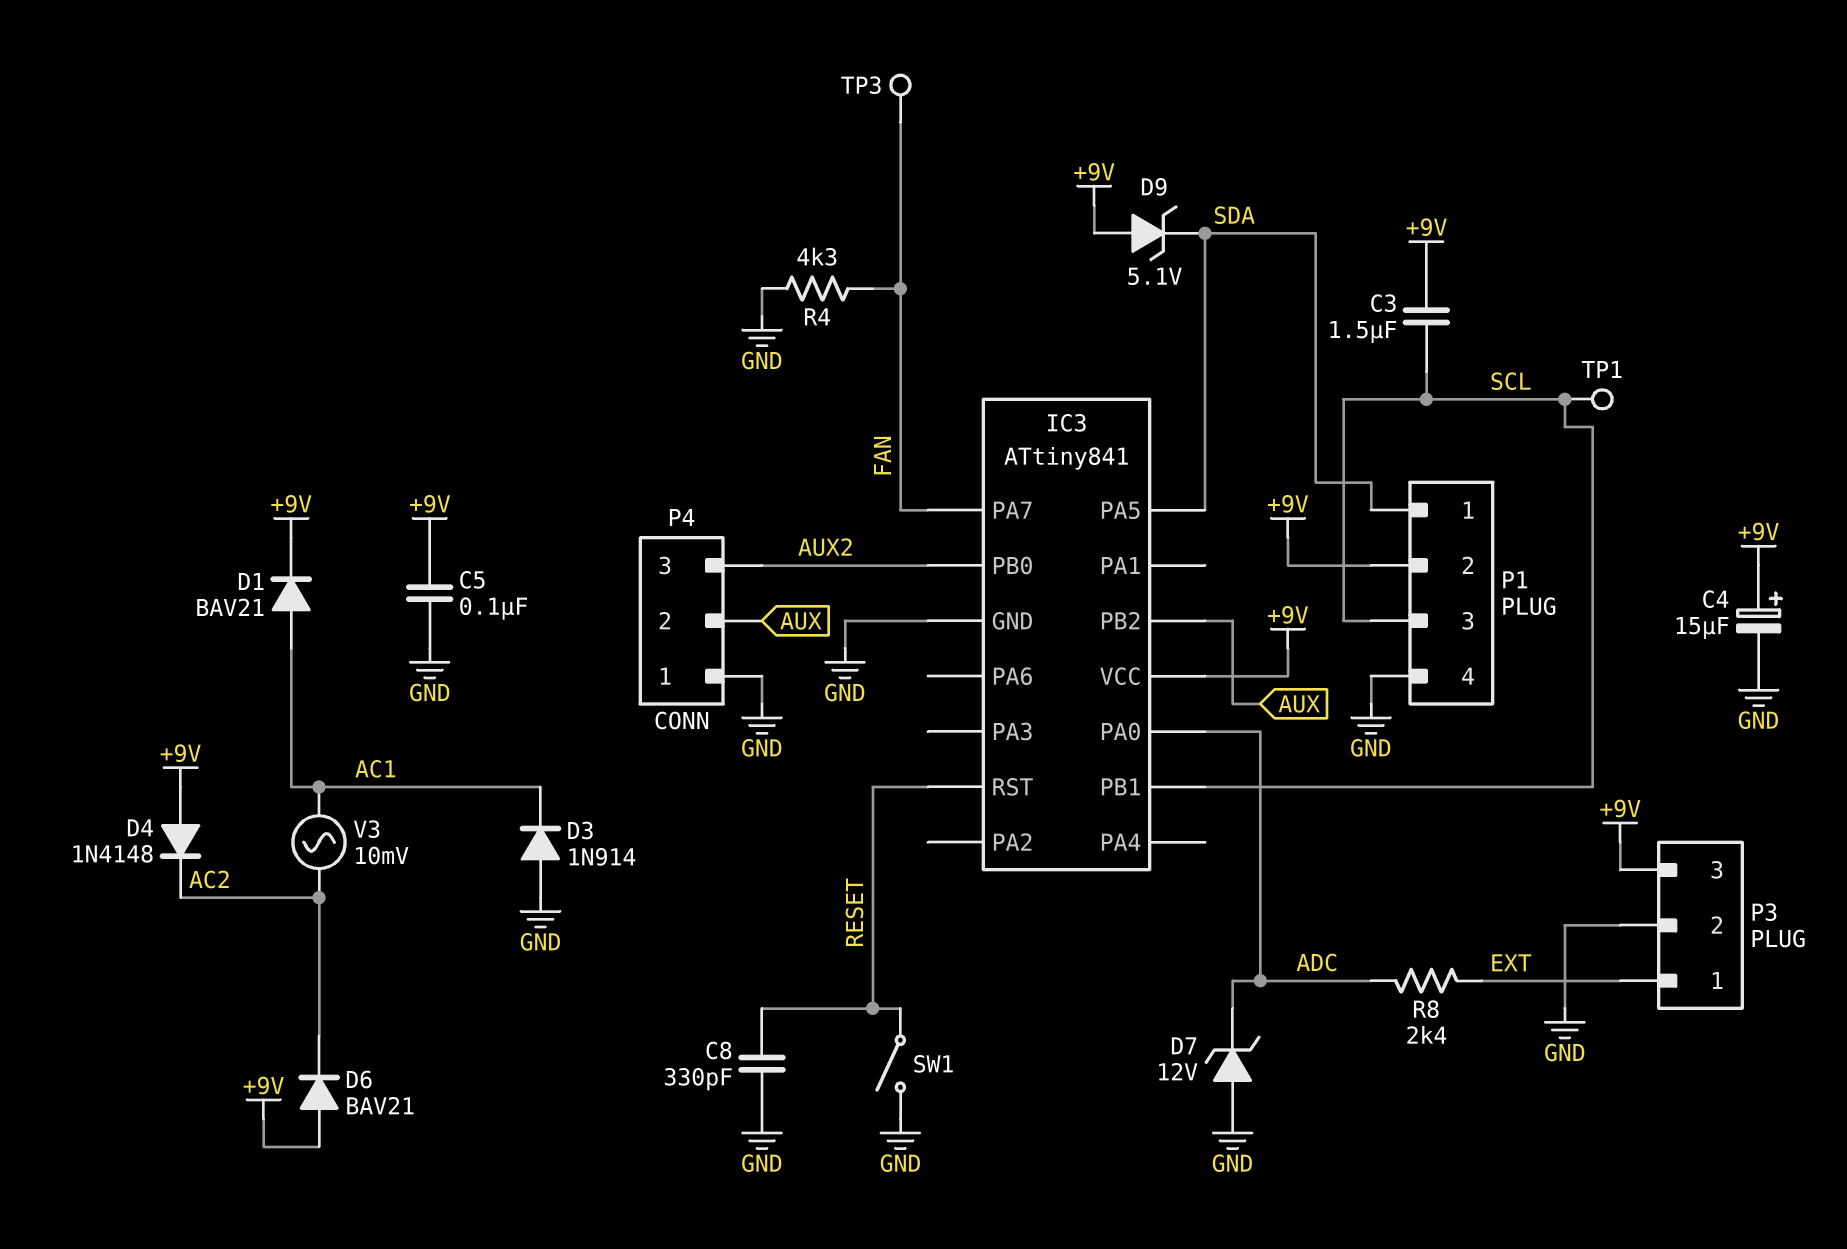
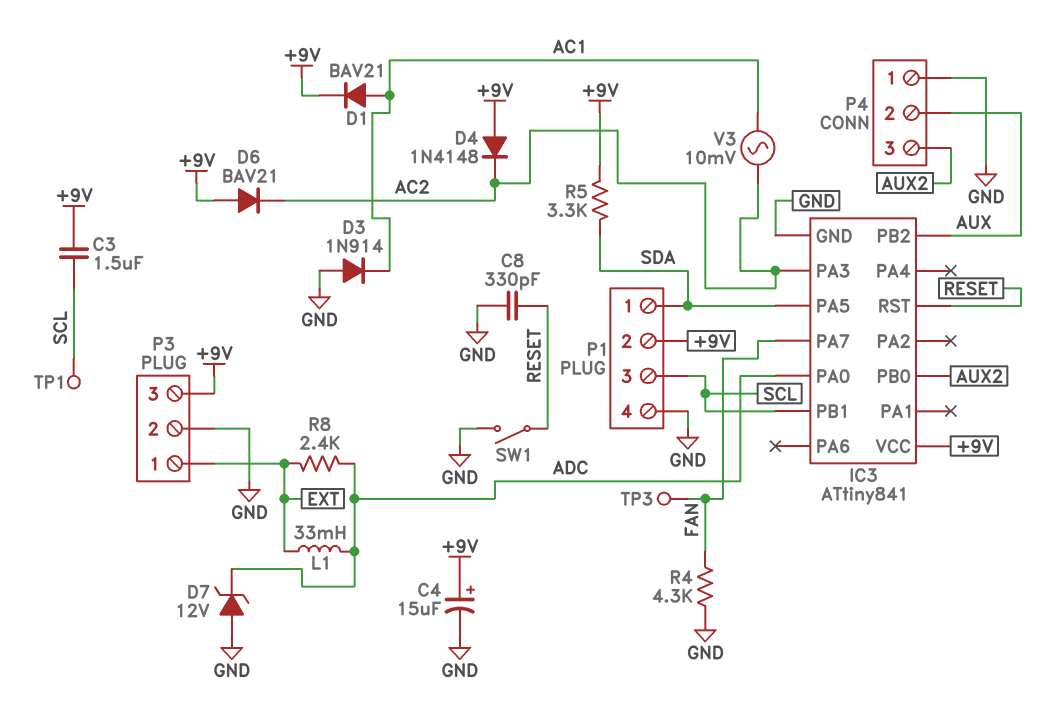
C5: 100nF (+9V, GND) -> none
D9: zener 5.1V (A +9V, K SDA) -> none
IC3 pin PA3: none -> AC2
L1: none -> 33mH (ADC, EXT)
R5: none -> 3.3k (+9V, SDA)

